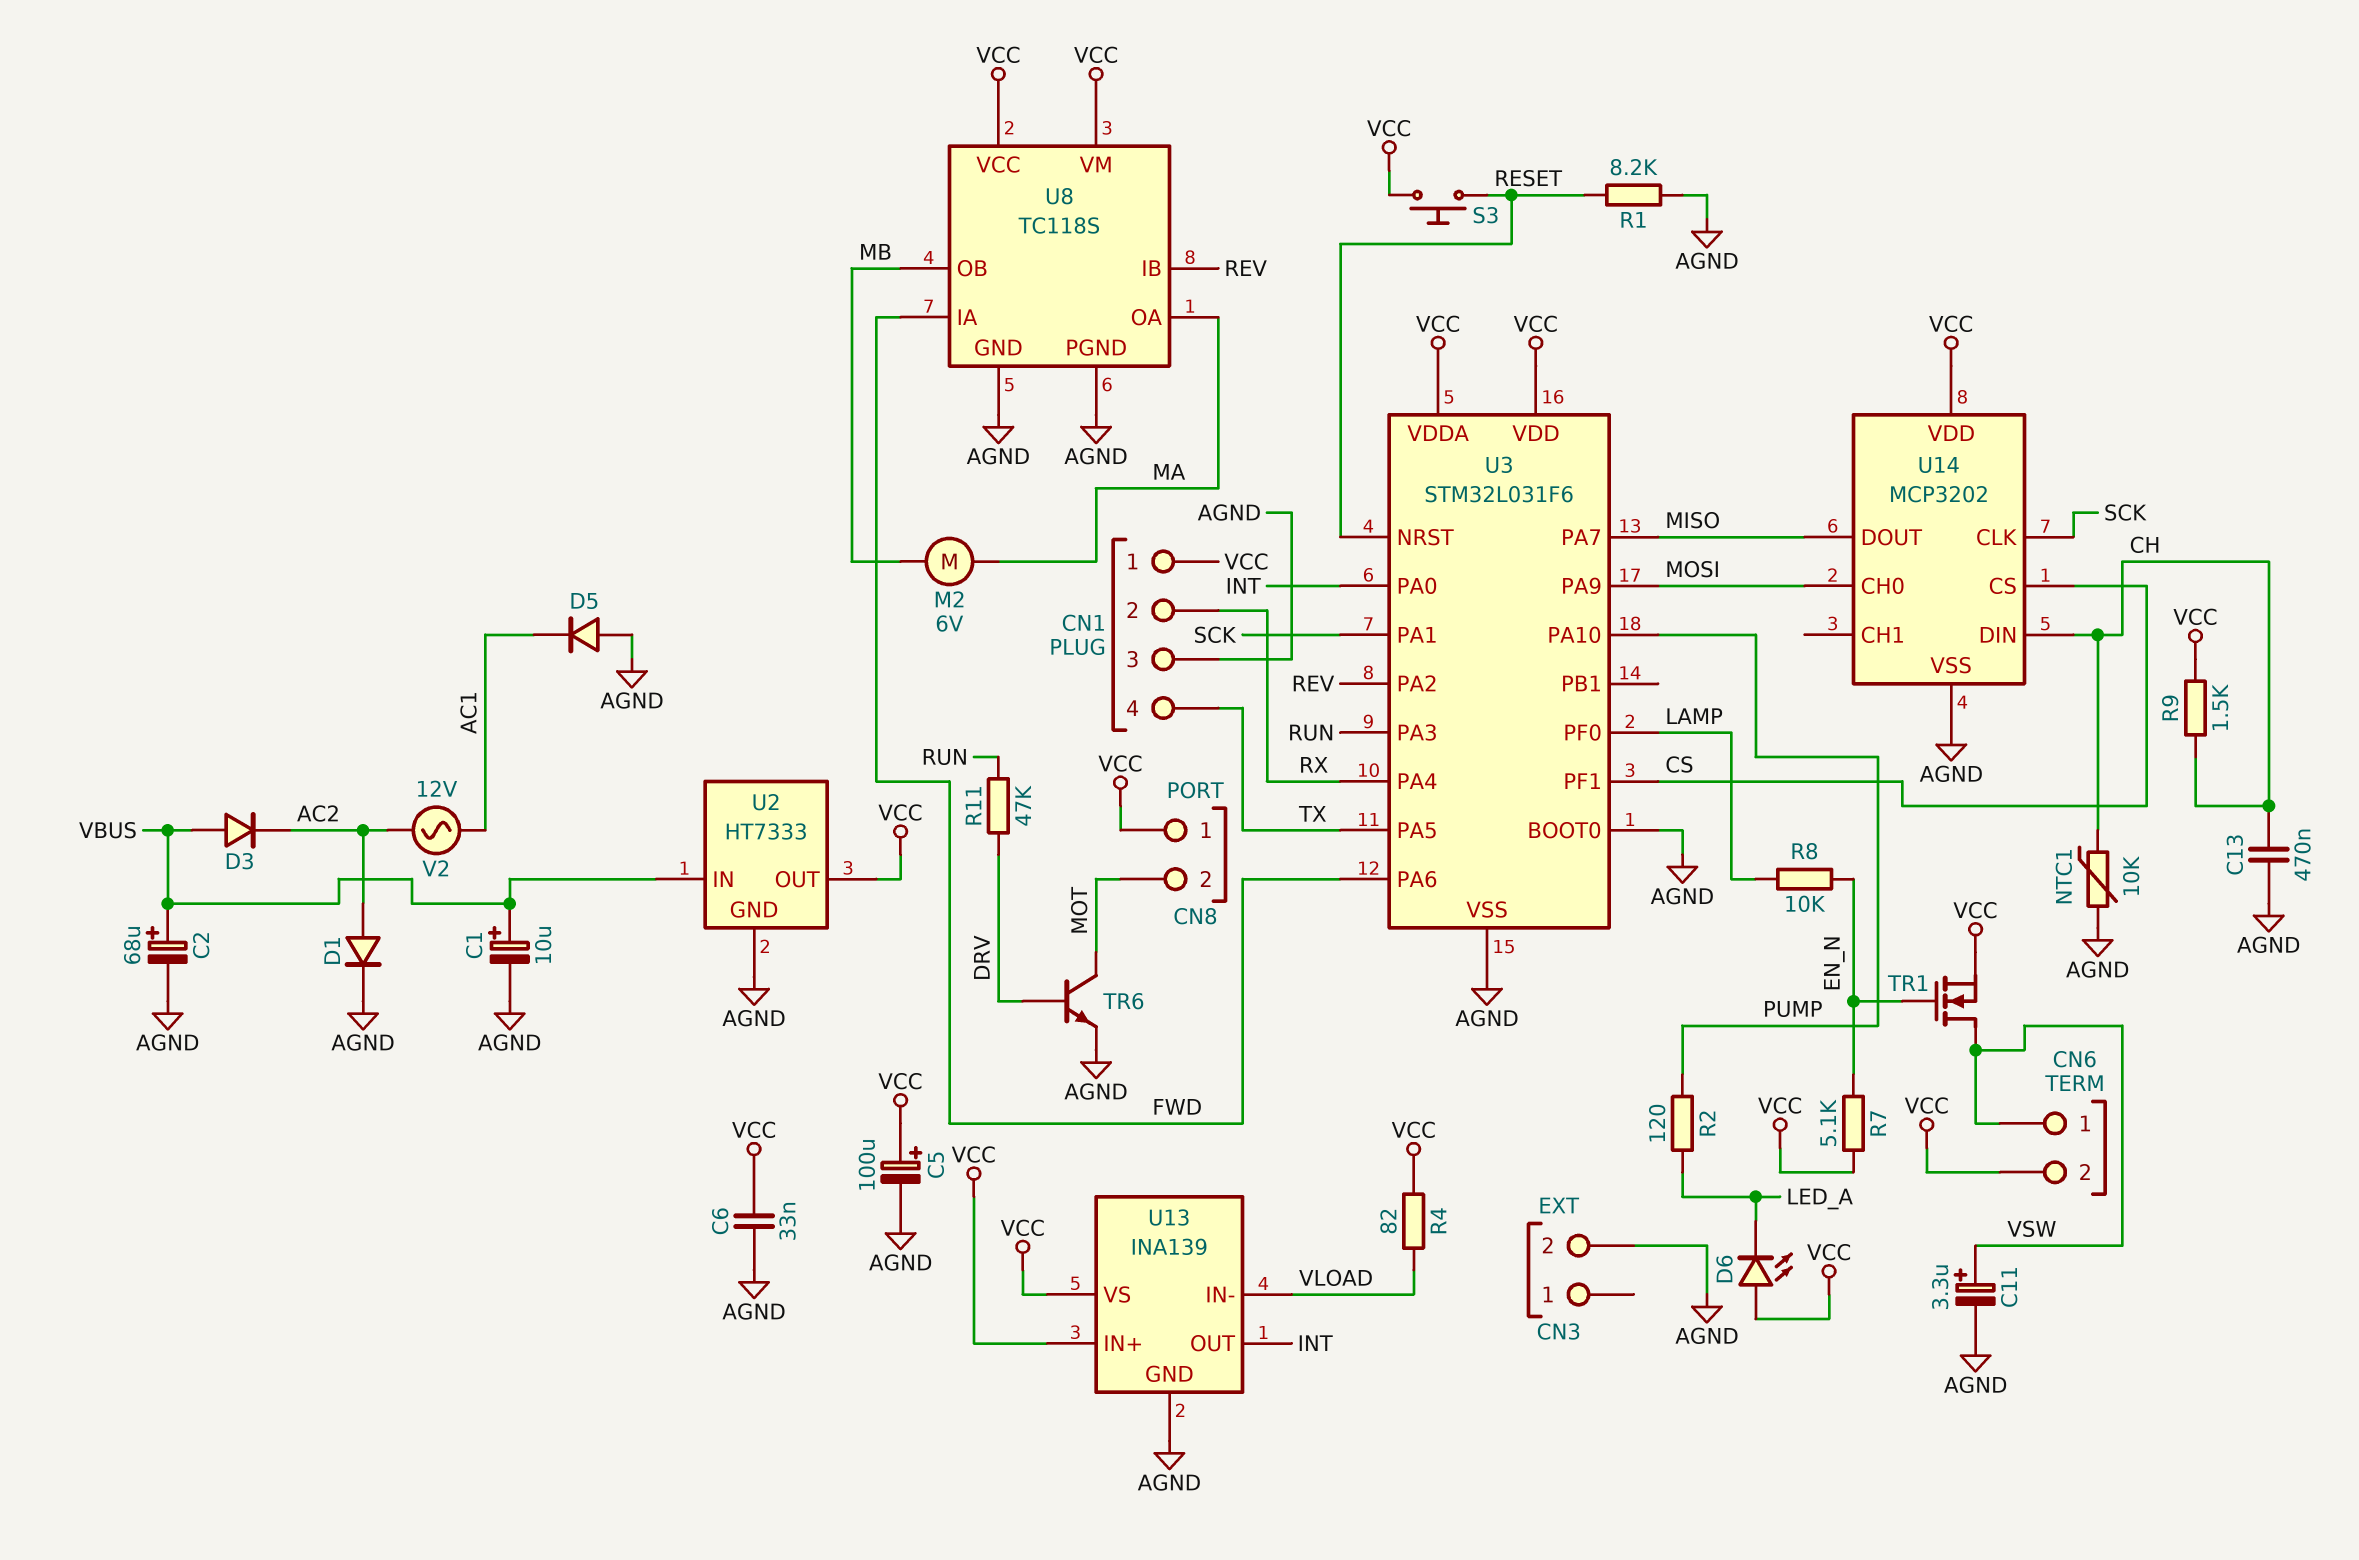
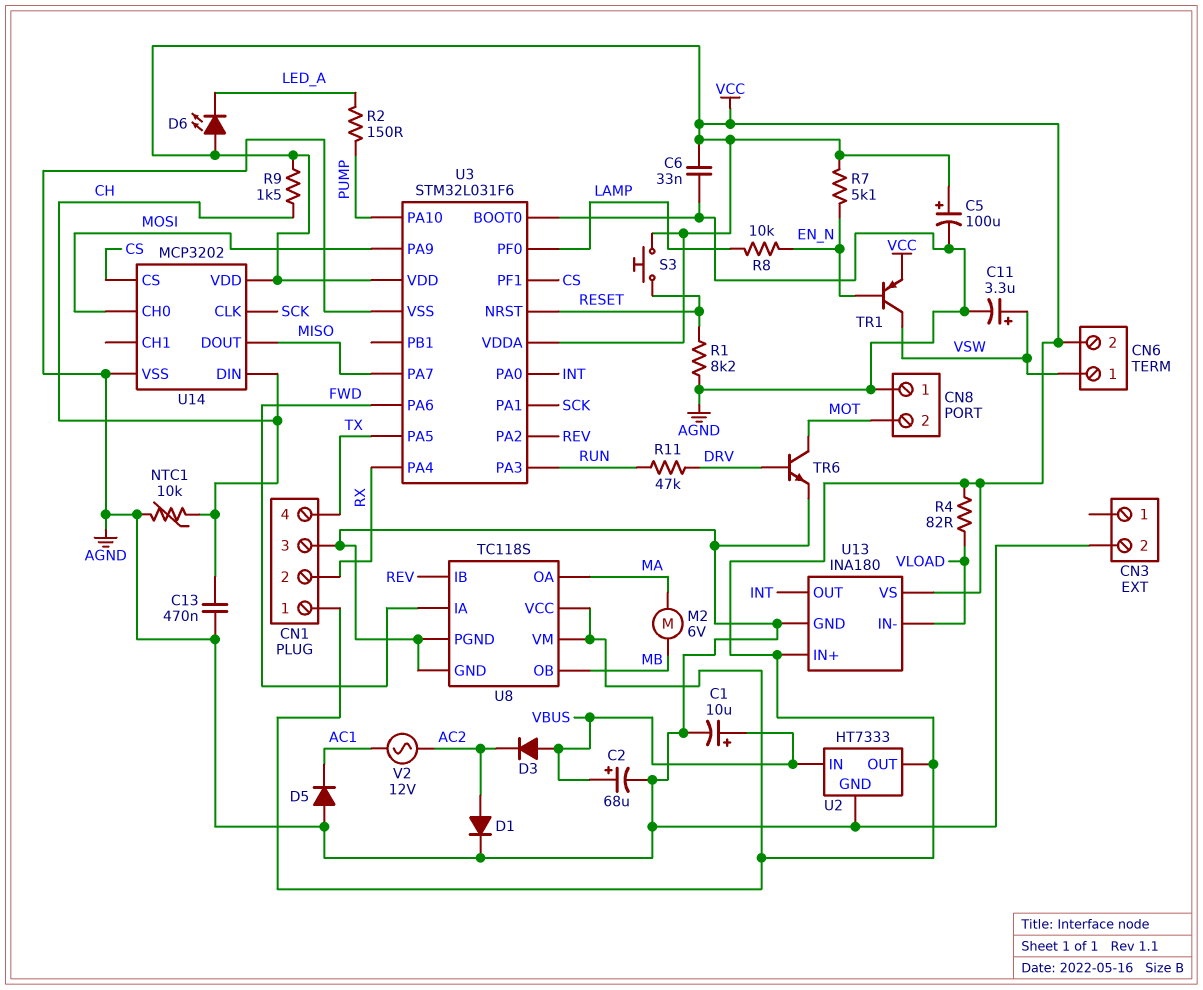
CN8 pin 1: VCC -> AGND
R2: 120 (LED_A, PUMP) -> 150 (LED_A, PUMP)
TR1: NMOS (G EN_N, D VSW, S VCC) -> PNP (B EN_N, C VSW, E VCC)
U13: INA139 -> INA180

